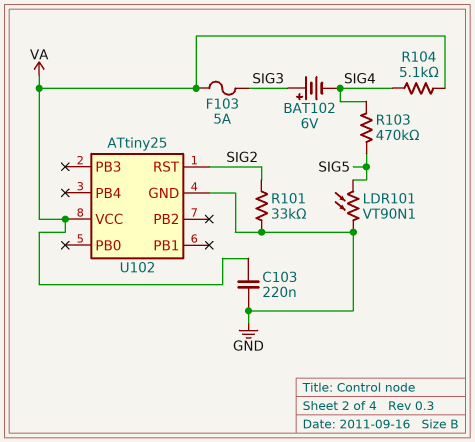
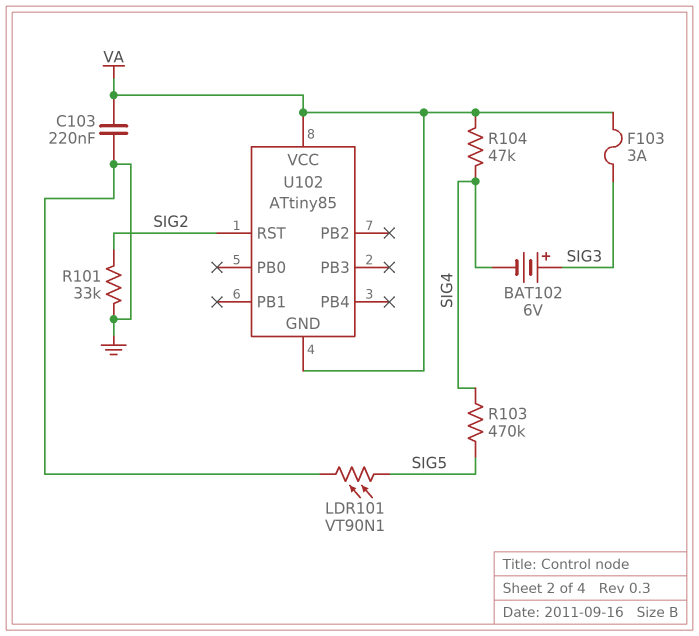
F103: 5A (SIG3, VA) -> 3A (SIG3, VA)
R104: 5.1k (SIG4, VA) -> 47k (SIG4, VA)
U102: ATtiny25 -> ATtiny85
U102 pin GND: GND -> VA

